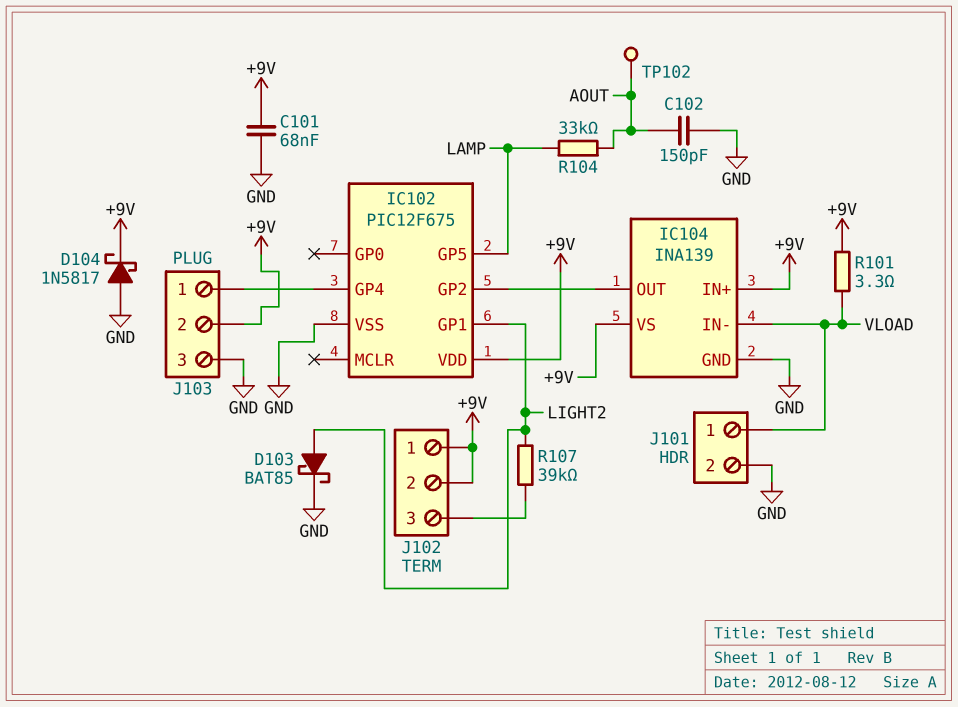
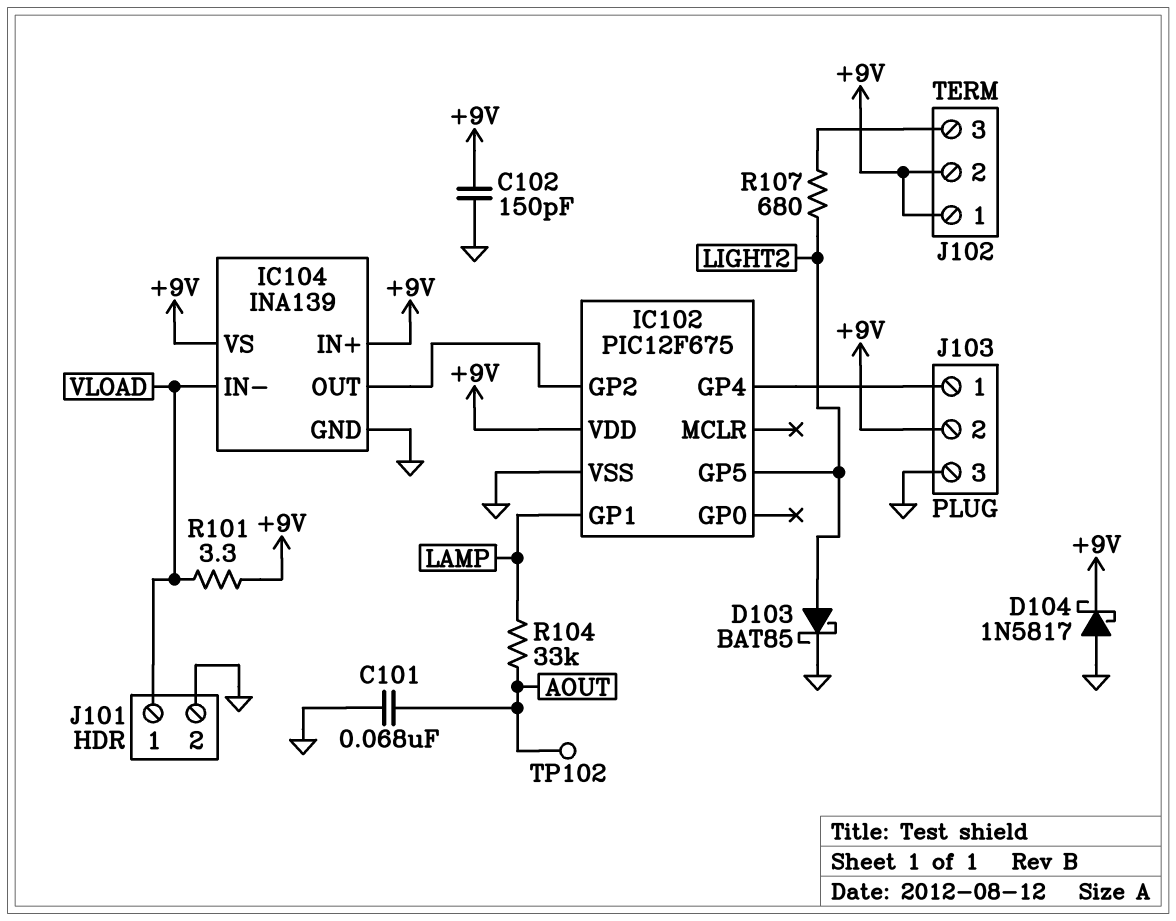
C101: 68nF (+9V, GND) -> 68nF (AOUT, GND)
C102: 150pF (AOUT, GND) -> 150pF (+9V, GND)
IC102 pin GP1: LIGHT2 -> LAMP
IC102 pin GP5: LAMP -> LIGHT2
R107: 39k (J102/3, LIGHT2) -> 680 (J102/3, LIGHT2)

